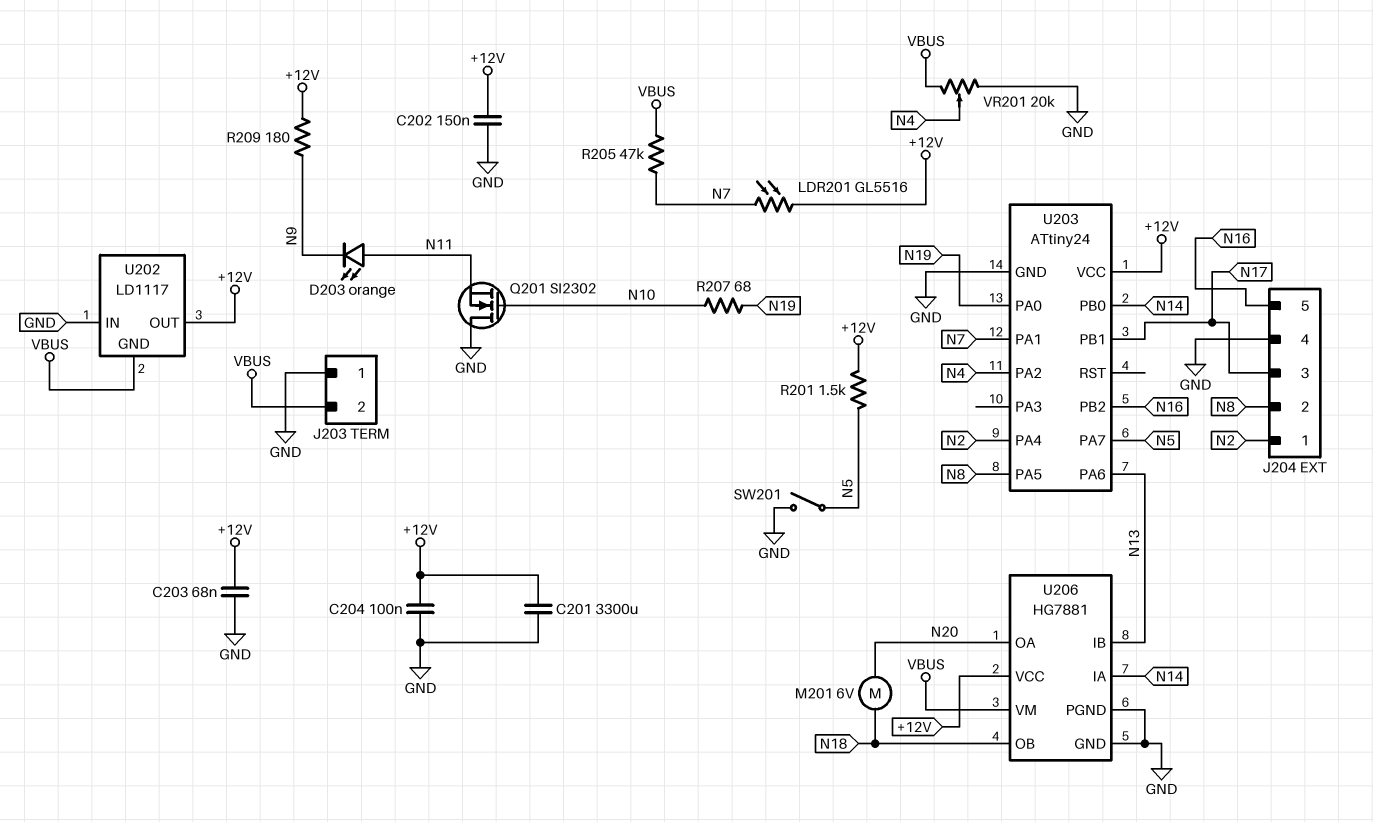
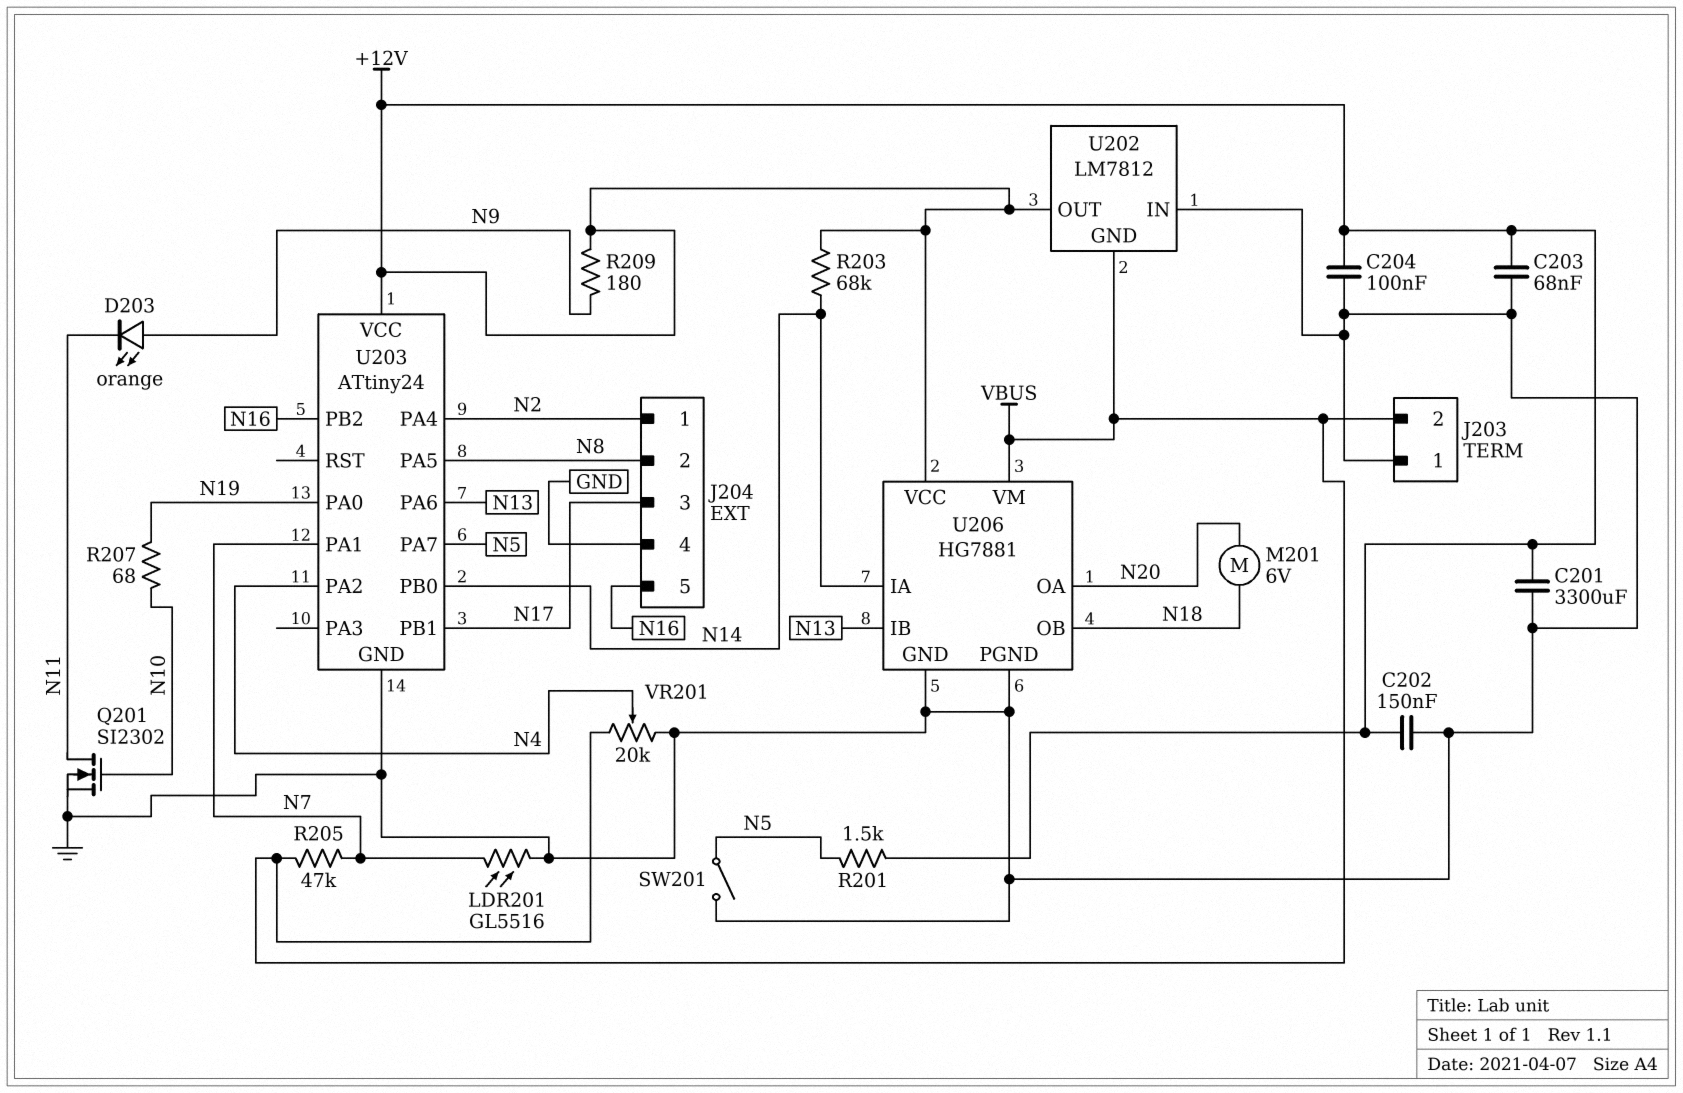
D203: LED orange (A N11, K N9) -> LED orange (A N9, K N11)
LDR201: GL5516 (+12V, N7) -> GL5516 (GND, N7)
Q201: NMOS SI2302 (G N10, D GND, S N11) -> NMOS SI2302 (G N10, D N11, S GND)
R203: none -> 68k (+12V, N14)
U202: LD1117 -> LM7812

